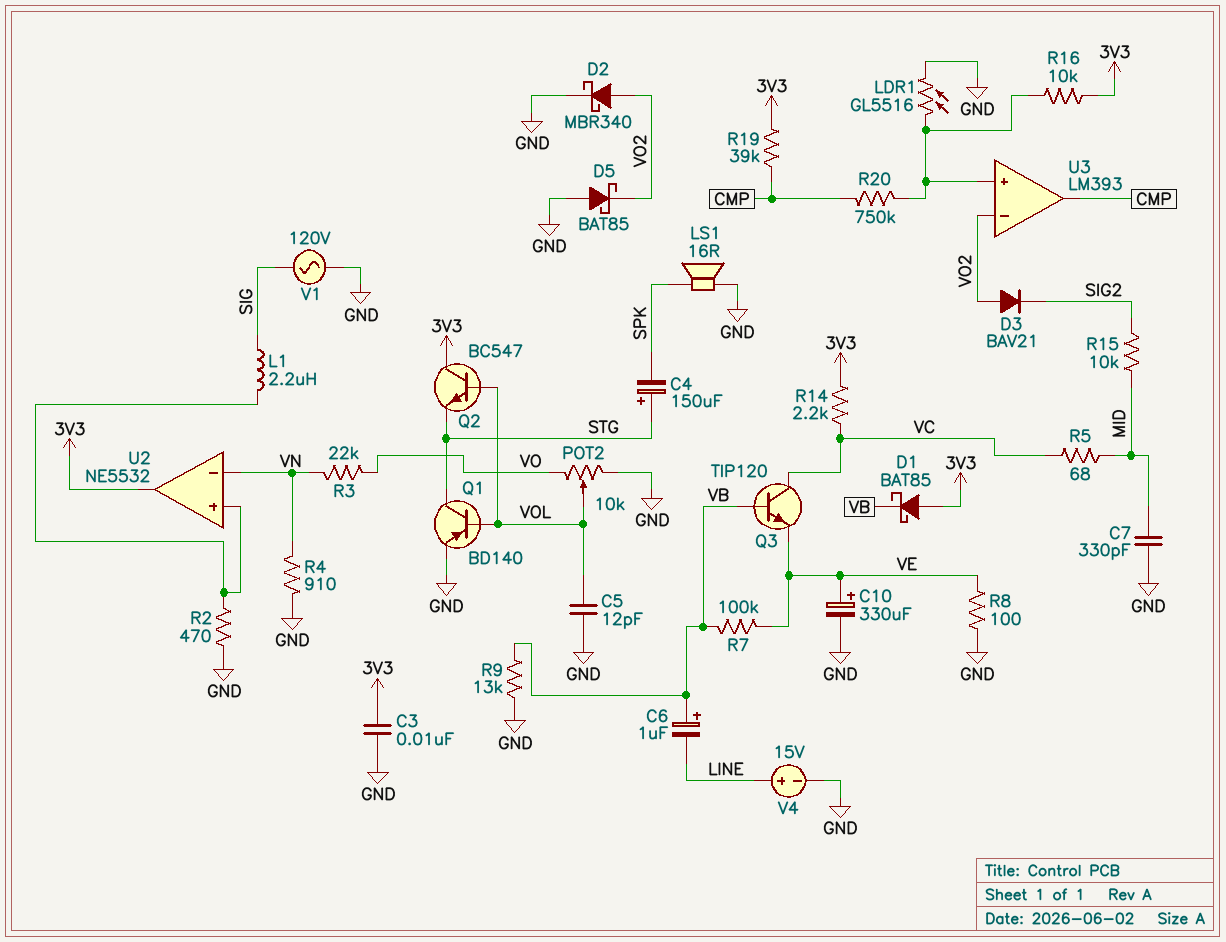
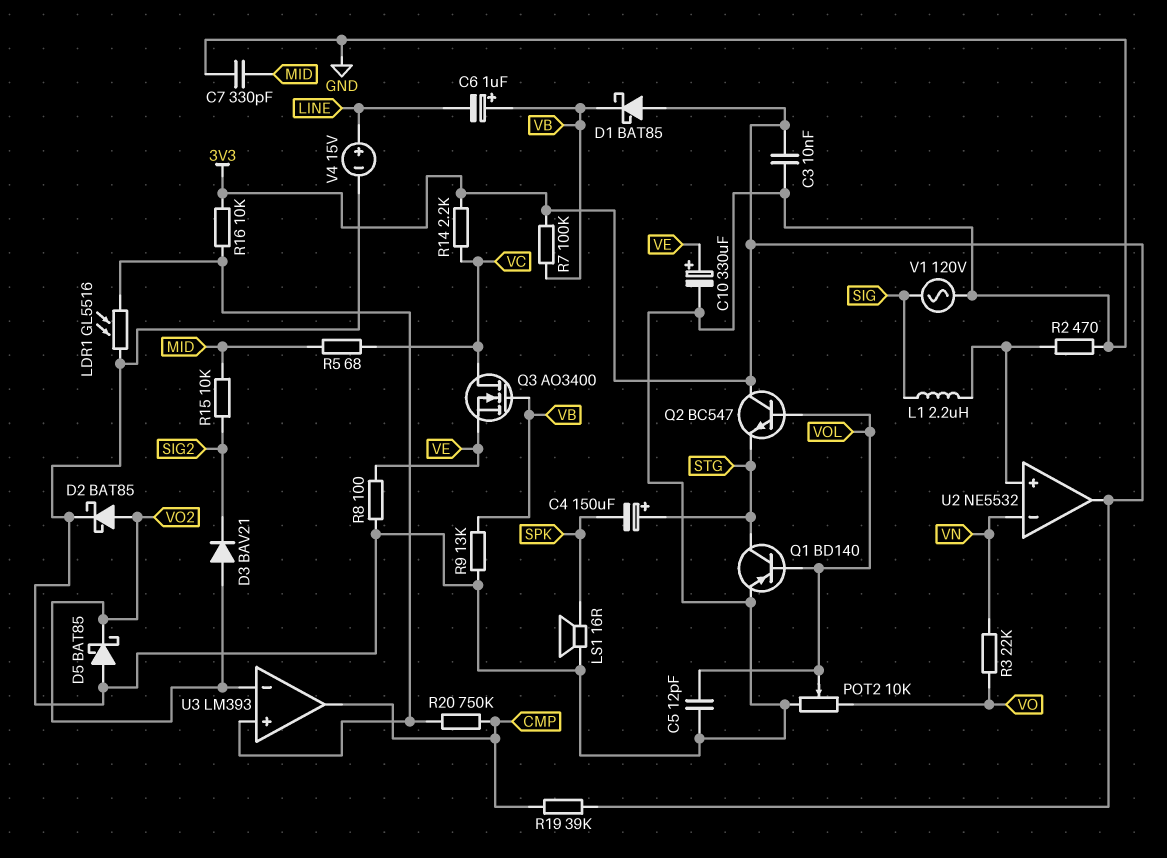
D2: schottky MBR340 (A VO2, K GND) -> schottky BAT85 (A VO2, K GND)
Q3: NPN TIP120 (B VB, C VC, E VE) -> NMOS AO3400 (G VB, D VC, S VE)
R4: 910 (GND, VN) -> none
R7: 100k (VB, VE) -> 100k (3V3, VB)

